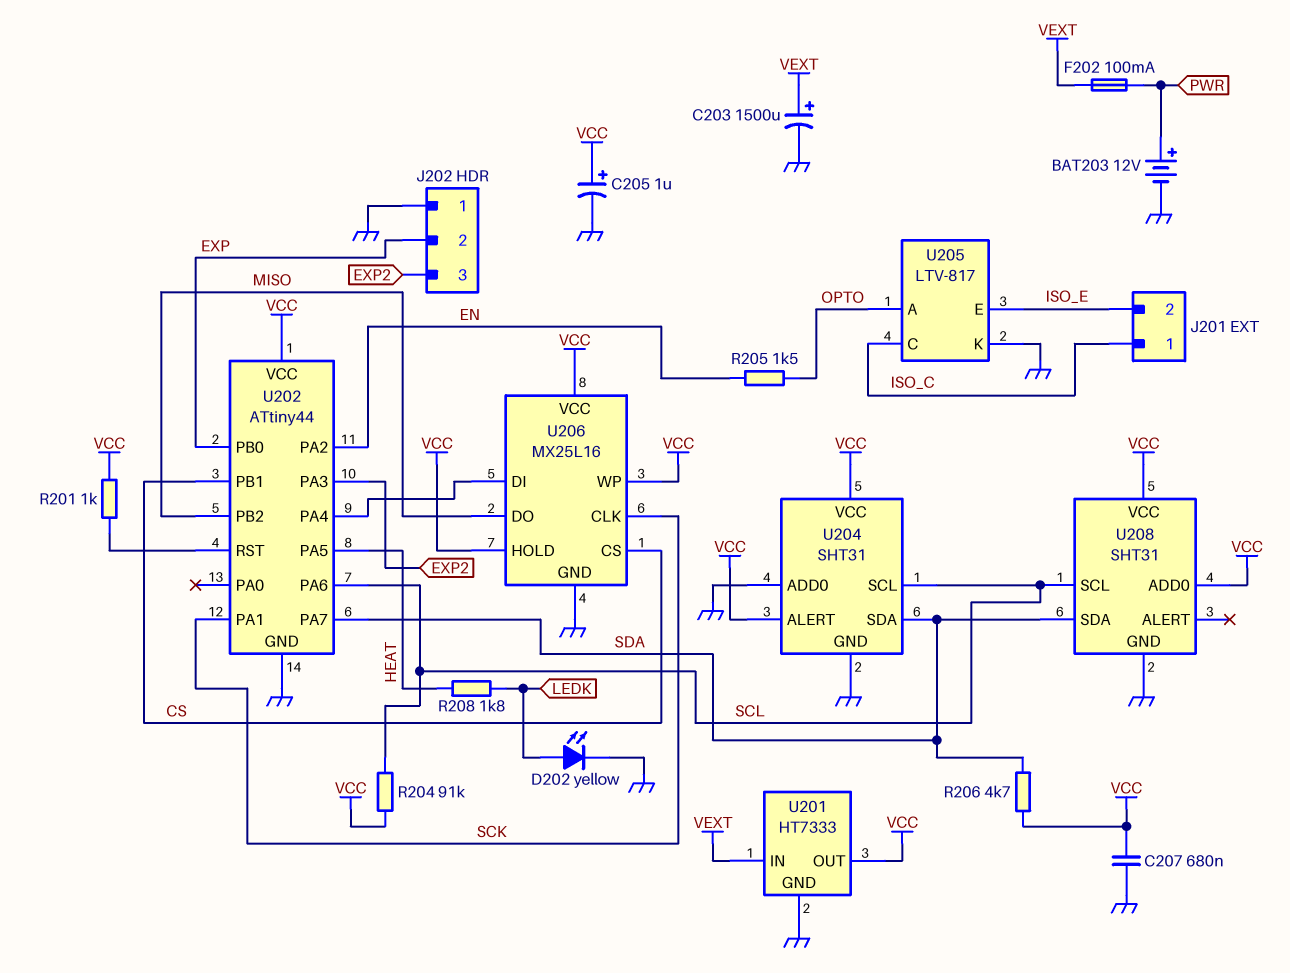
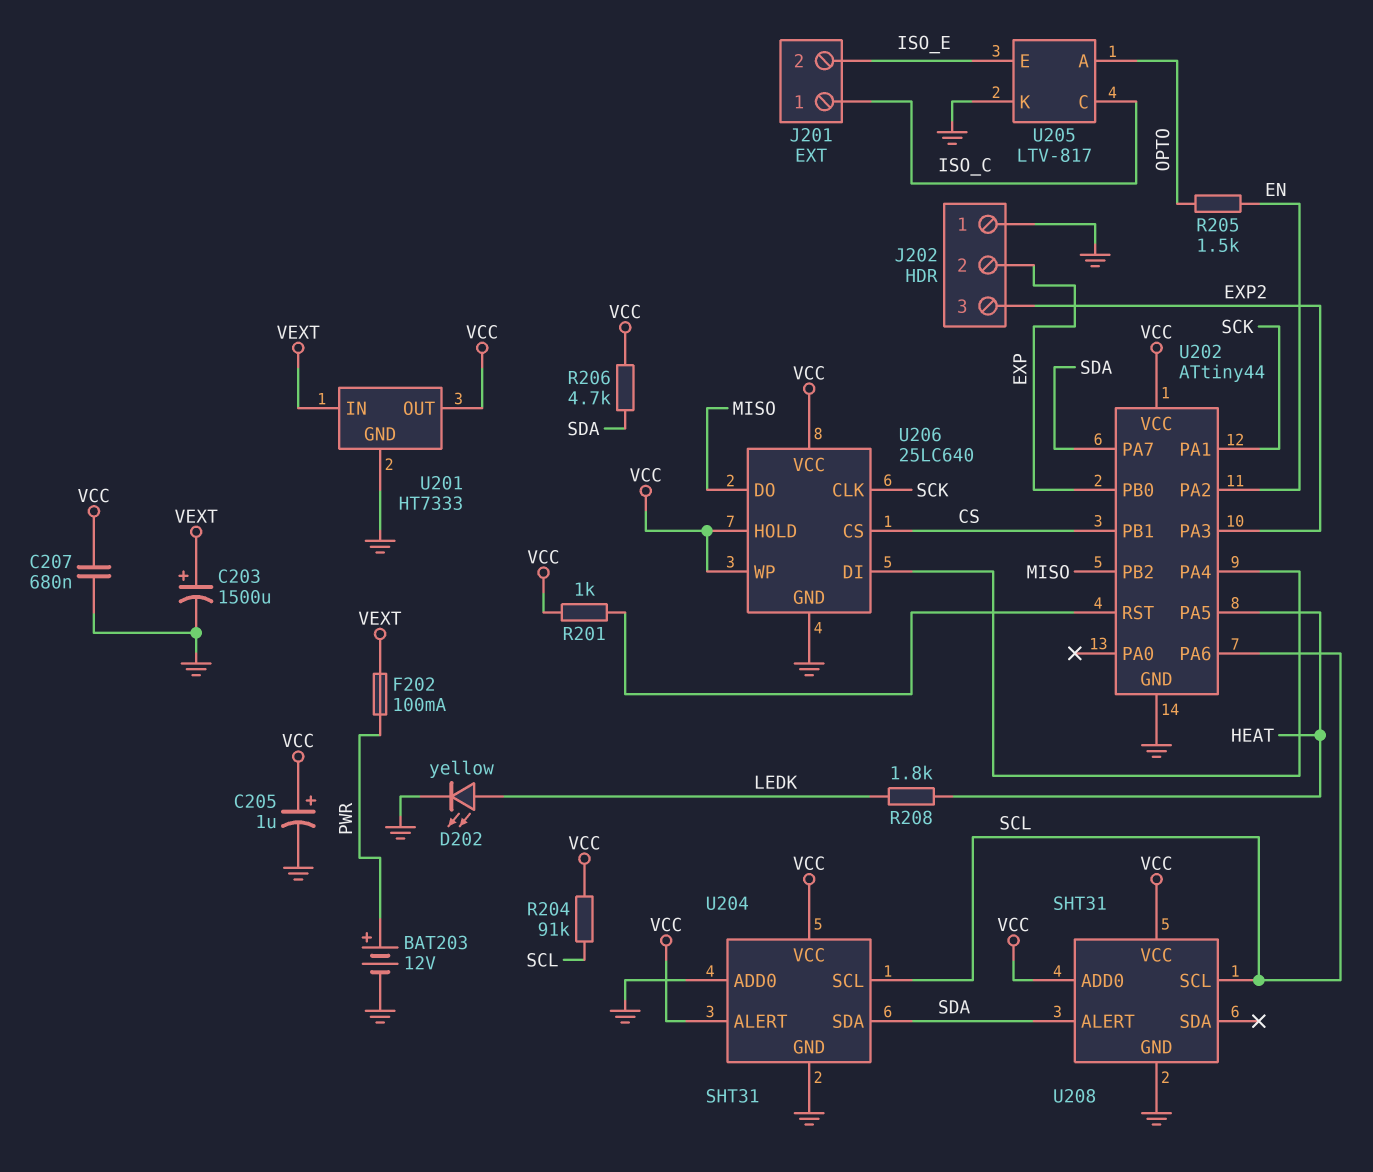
U206: MX25L16 -> 25LC640
U208 pin ALERT: none -> SDA
U208 pin SDA: SDA -> none

